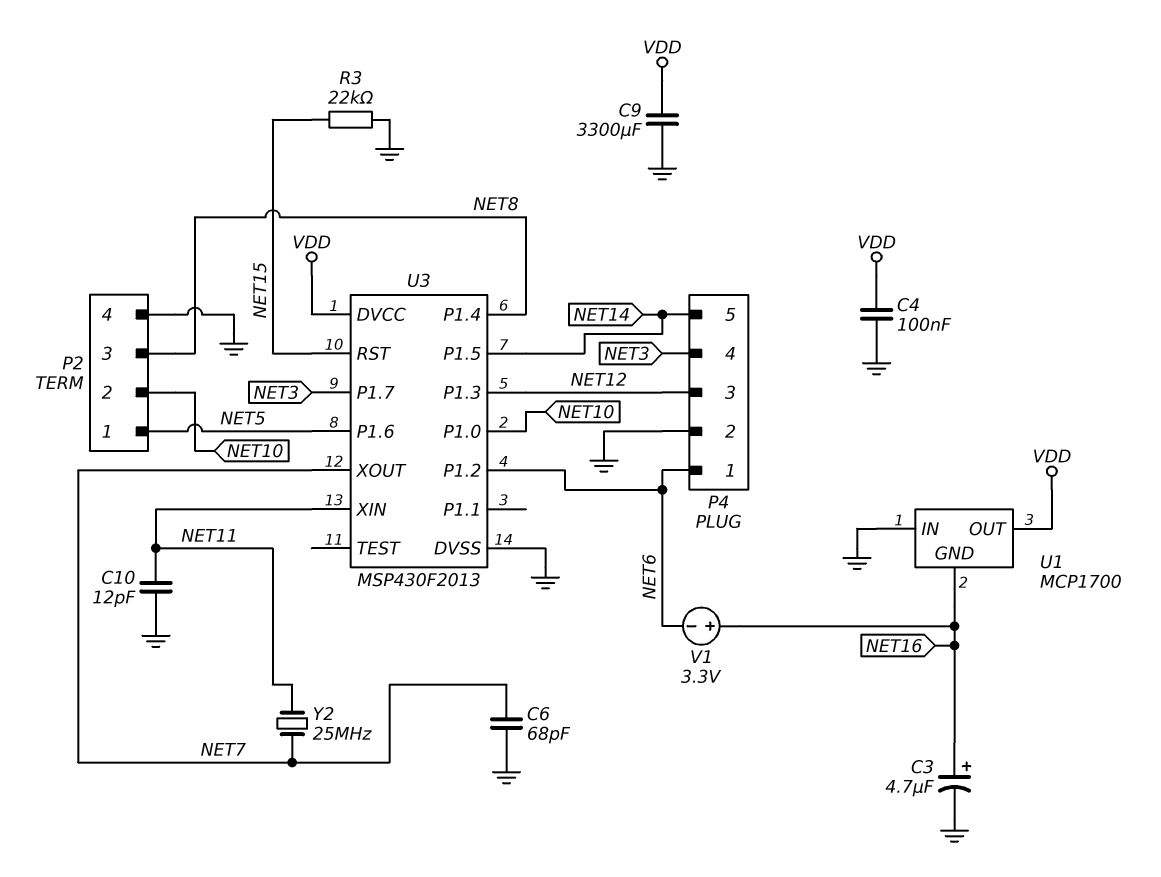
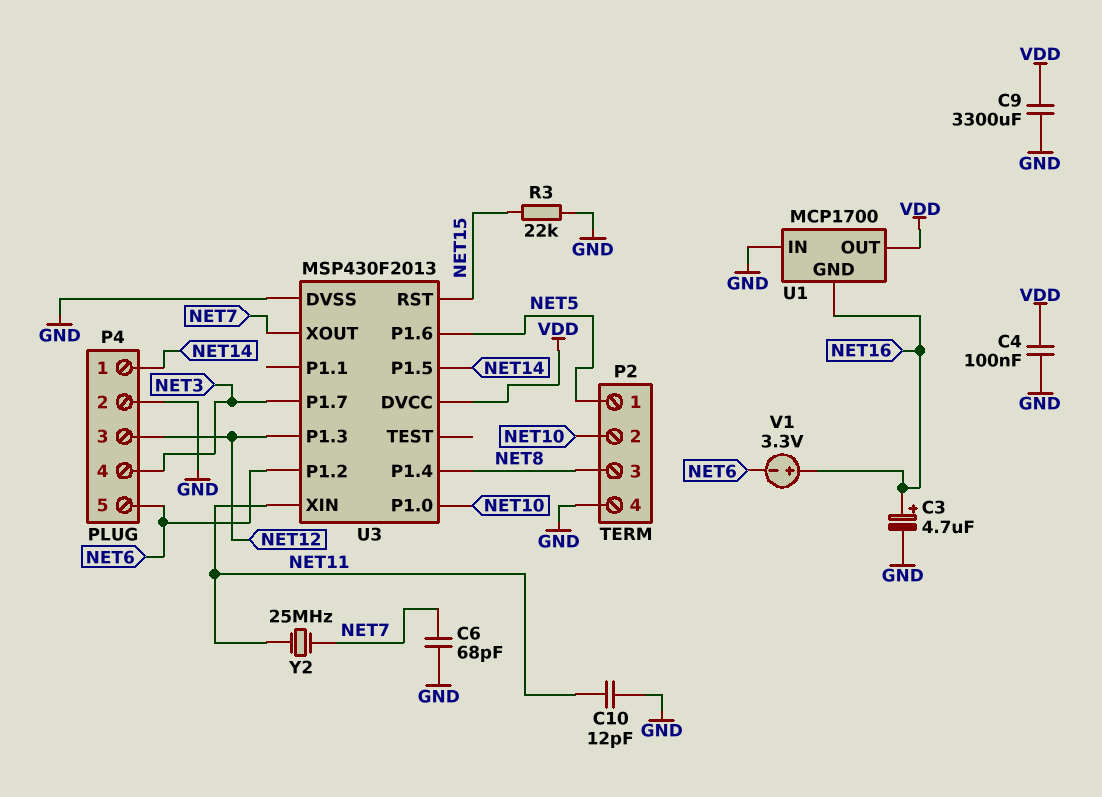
P4 pin 1: NET6 -> NET14
P4 pin 5: NET14 -> NET6

